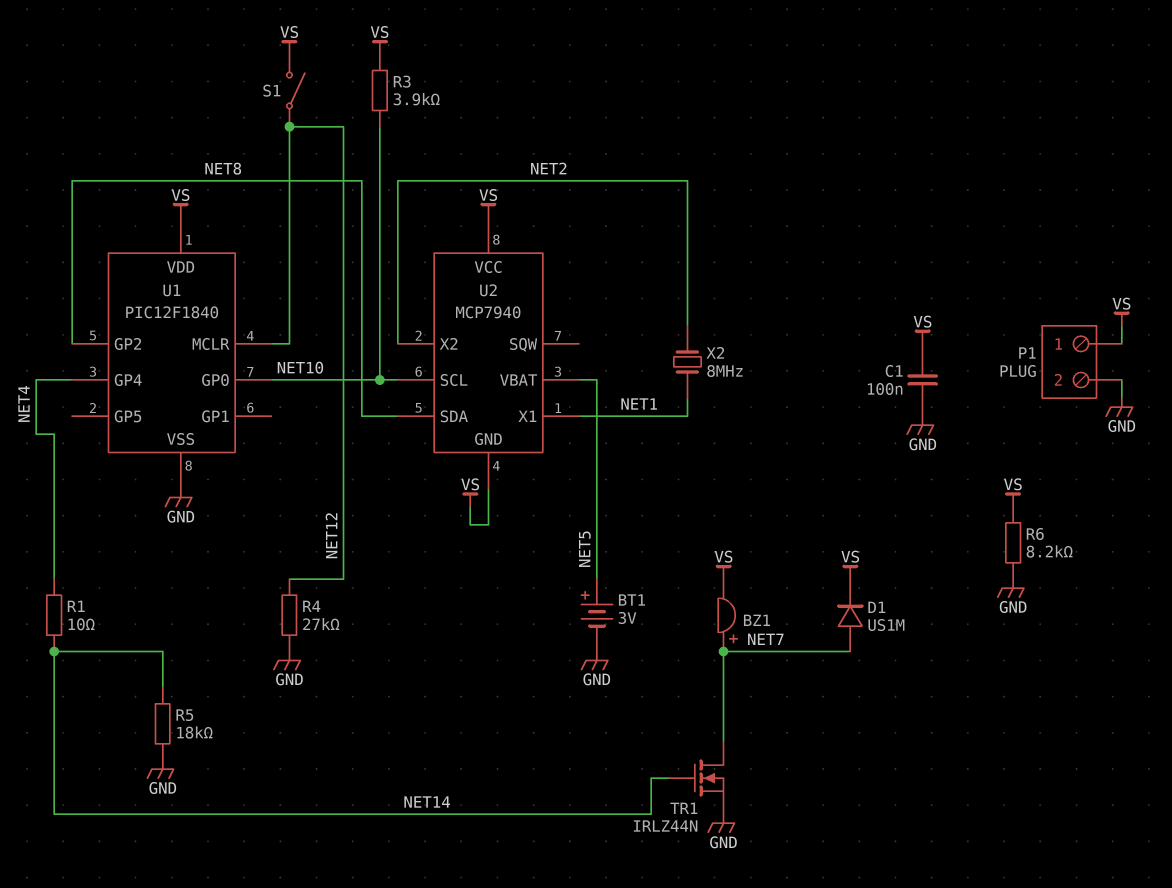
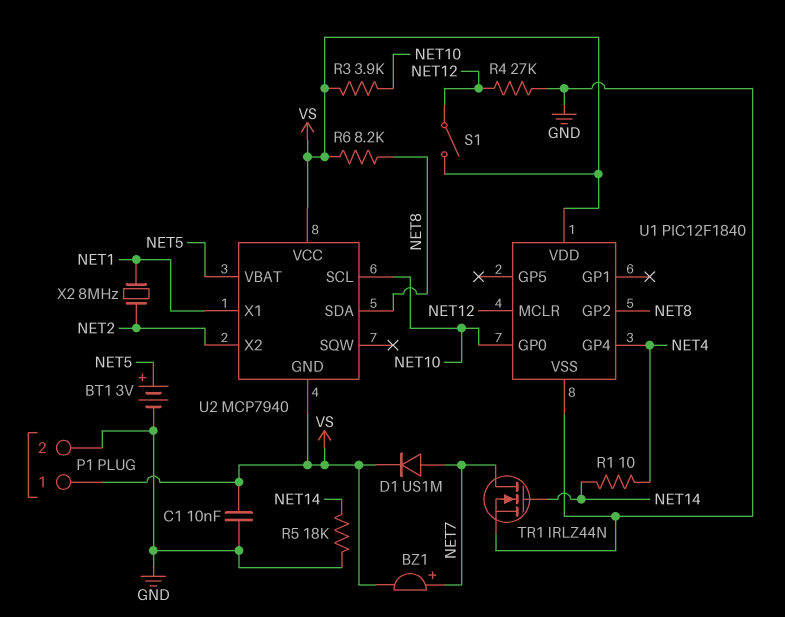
C1: 100nF (GND, VS) -> 10nF (GND, VS)
R6: 8.2k (GND, VS) -> 8.2k (NET8, VS)

